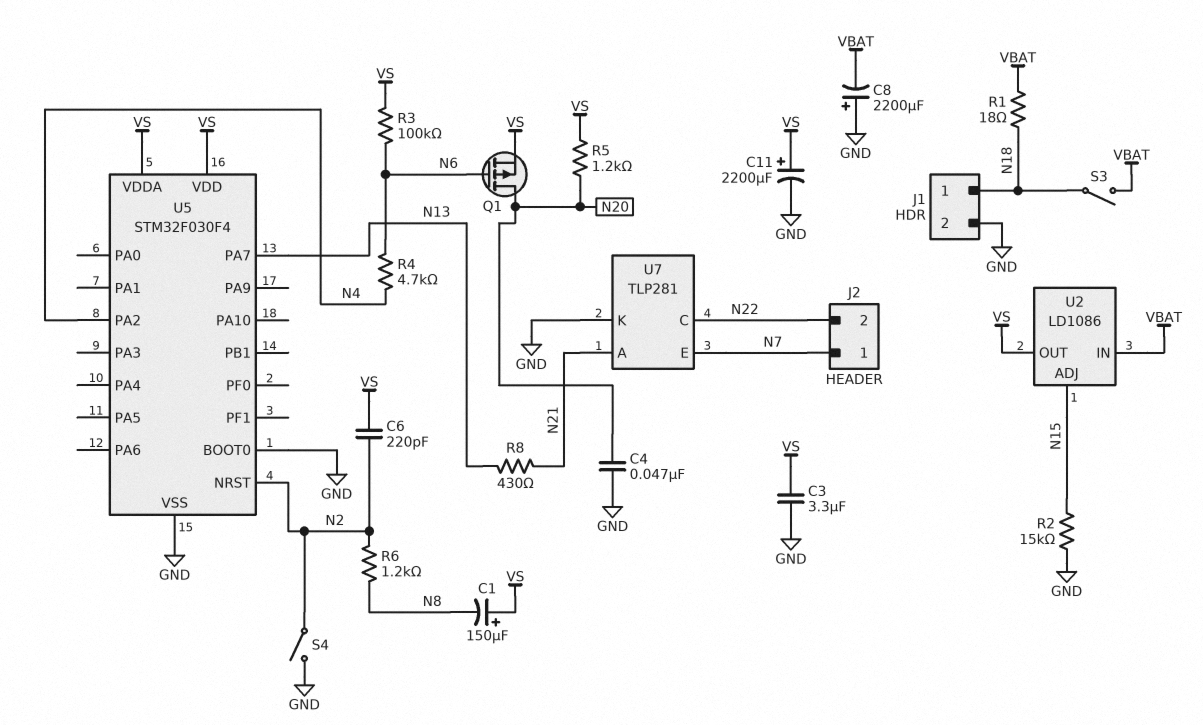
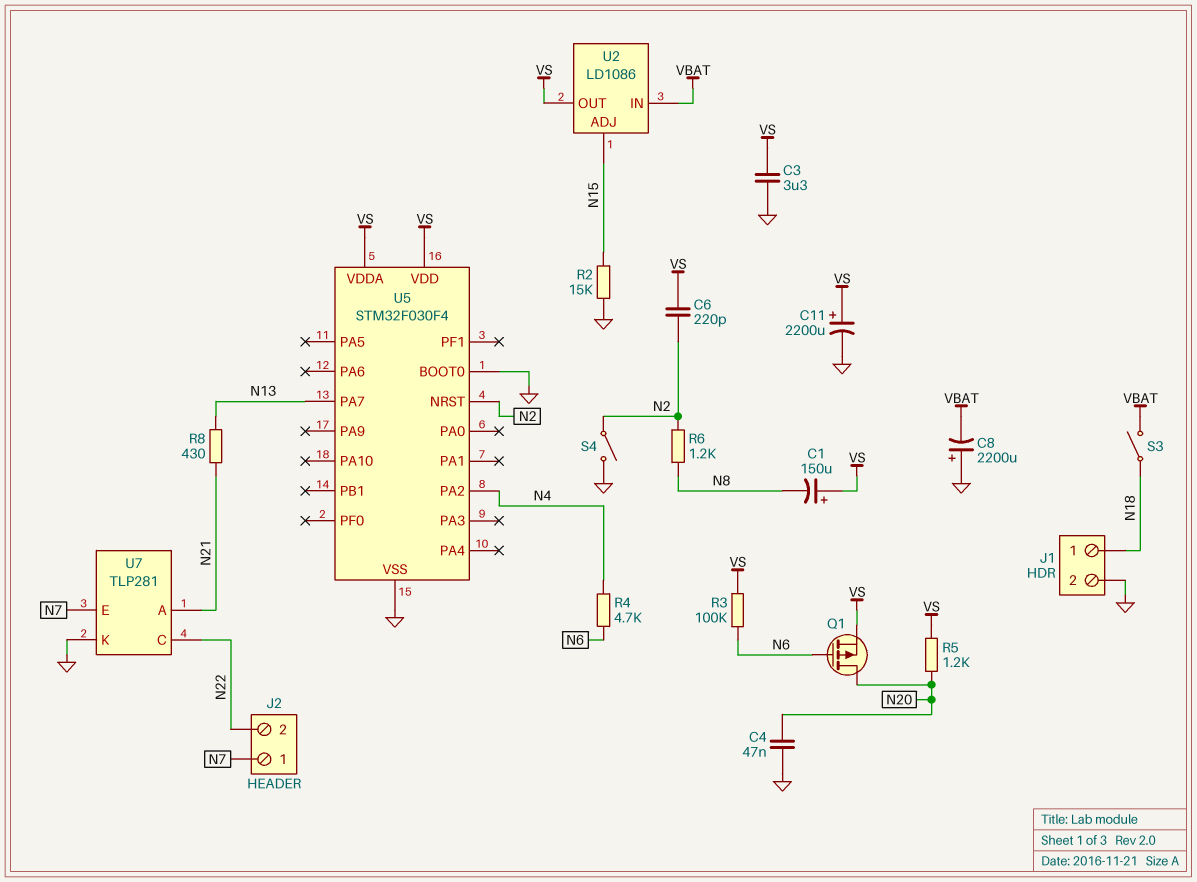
R1: 18 (N18, VBAT) -> none

